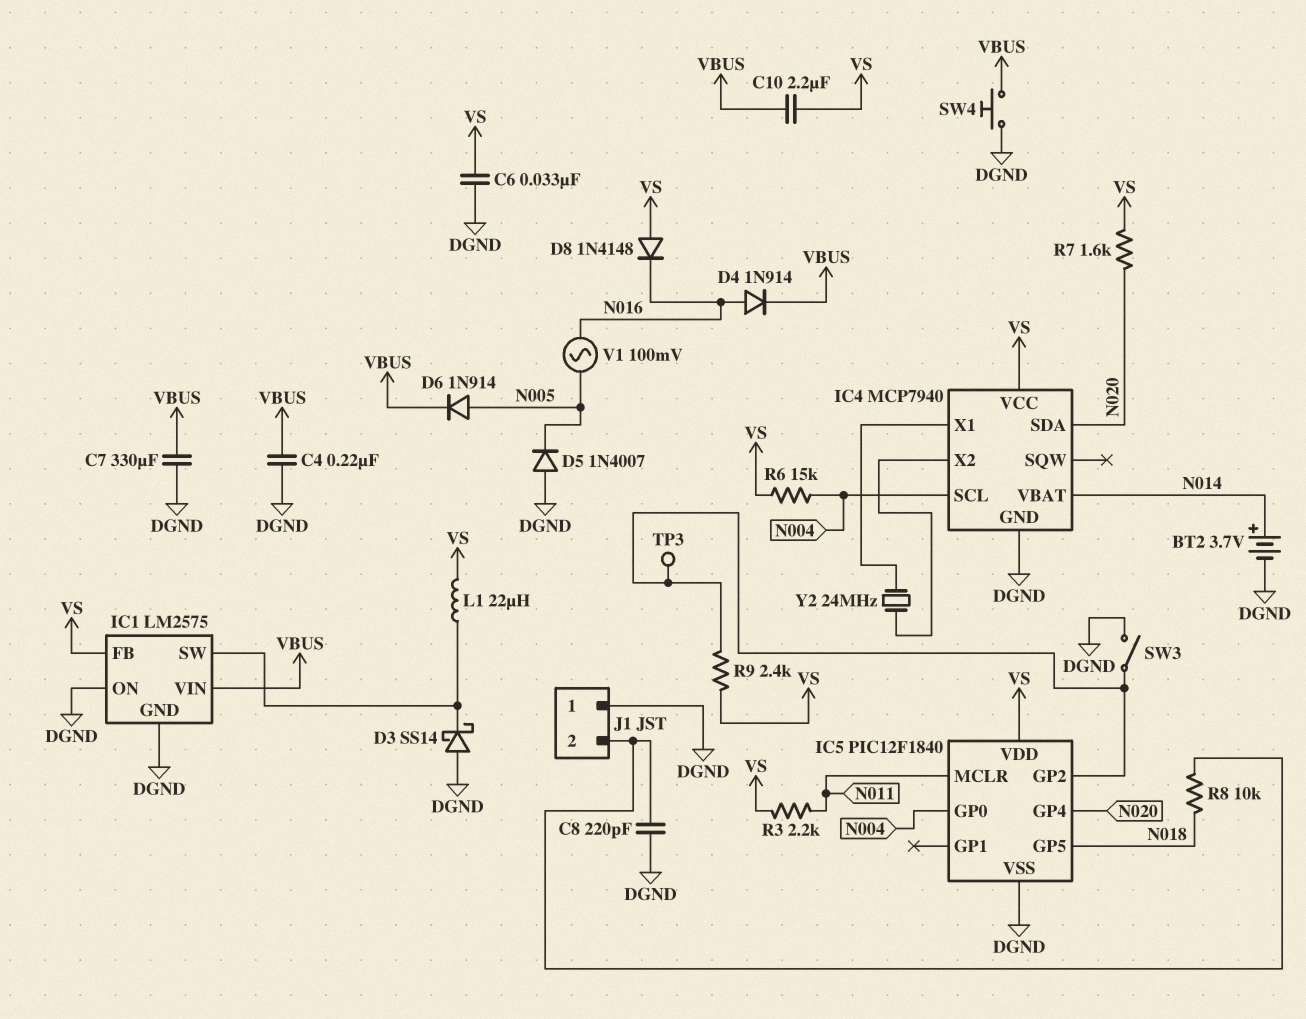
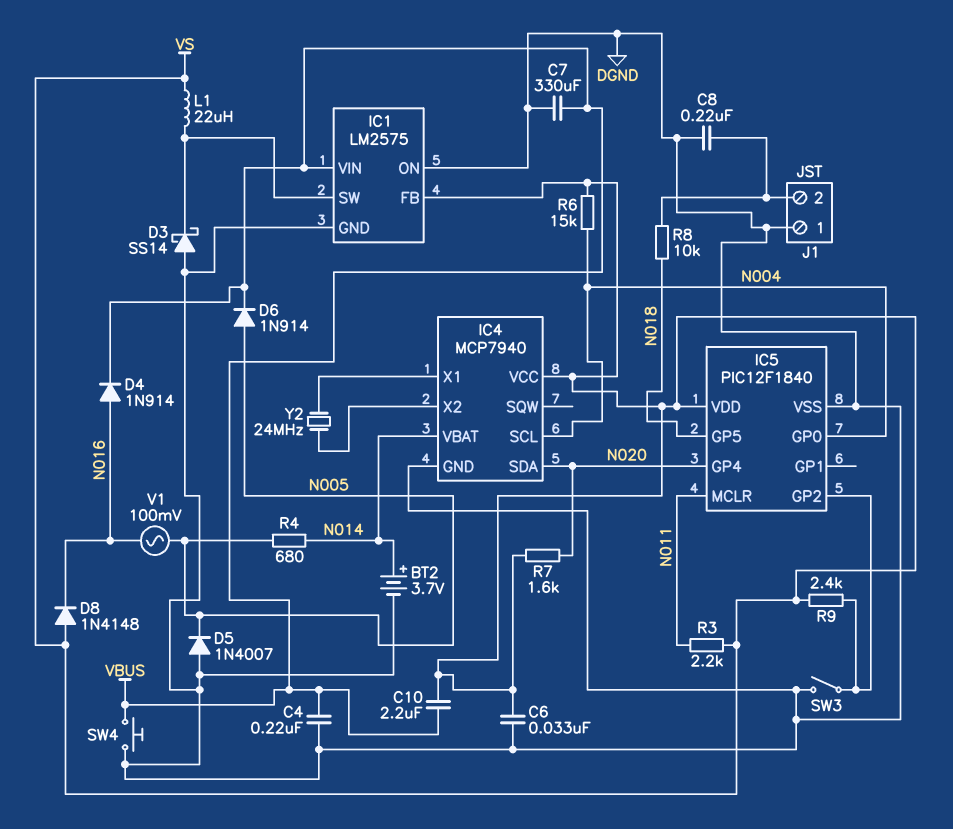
C8: 220pF (DGND, J1/2) -> 220nF (DGND, J1/2)
R4: none -> 680 (N005, N014)
TP3: test point (IC5/GP2) -> none

